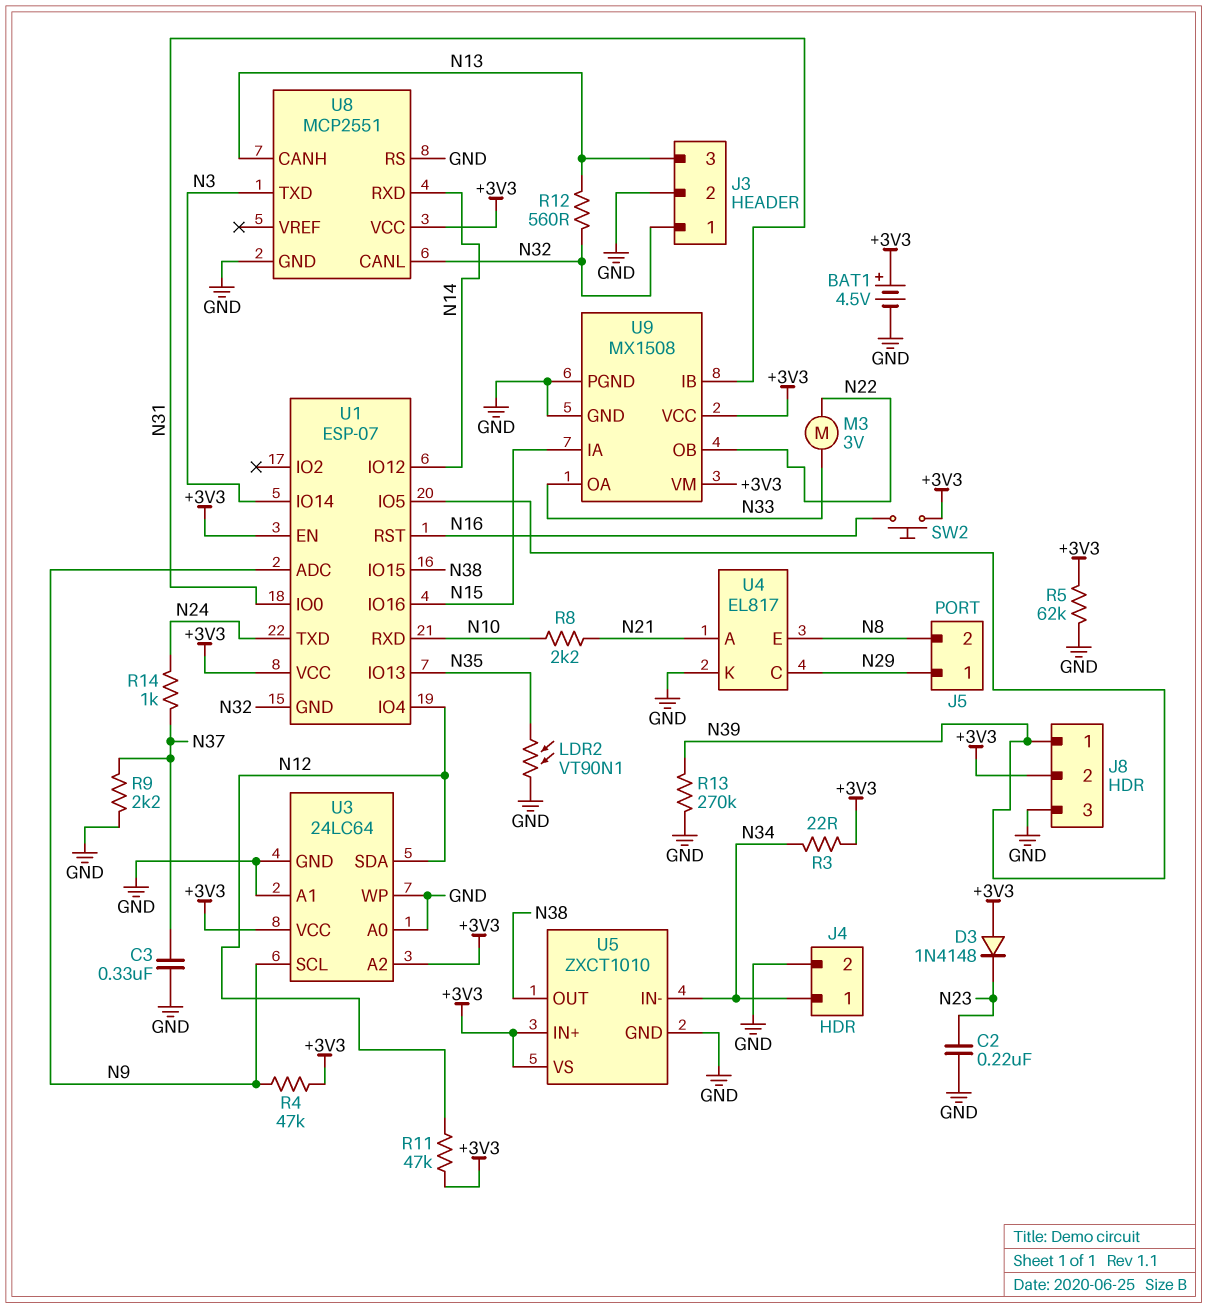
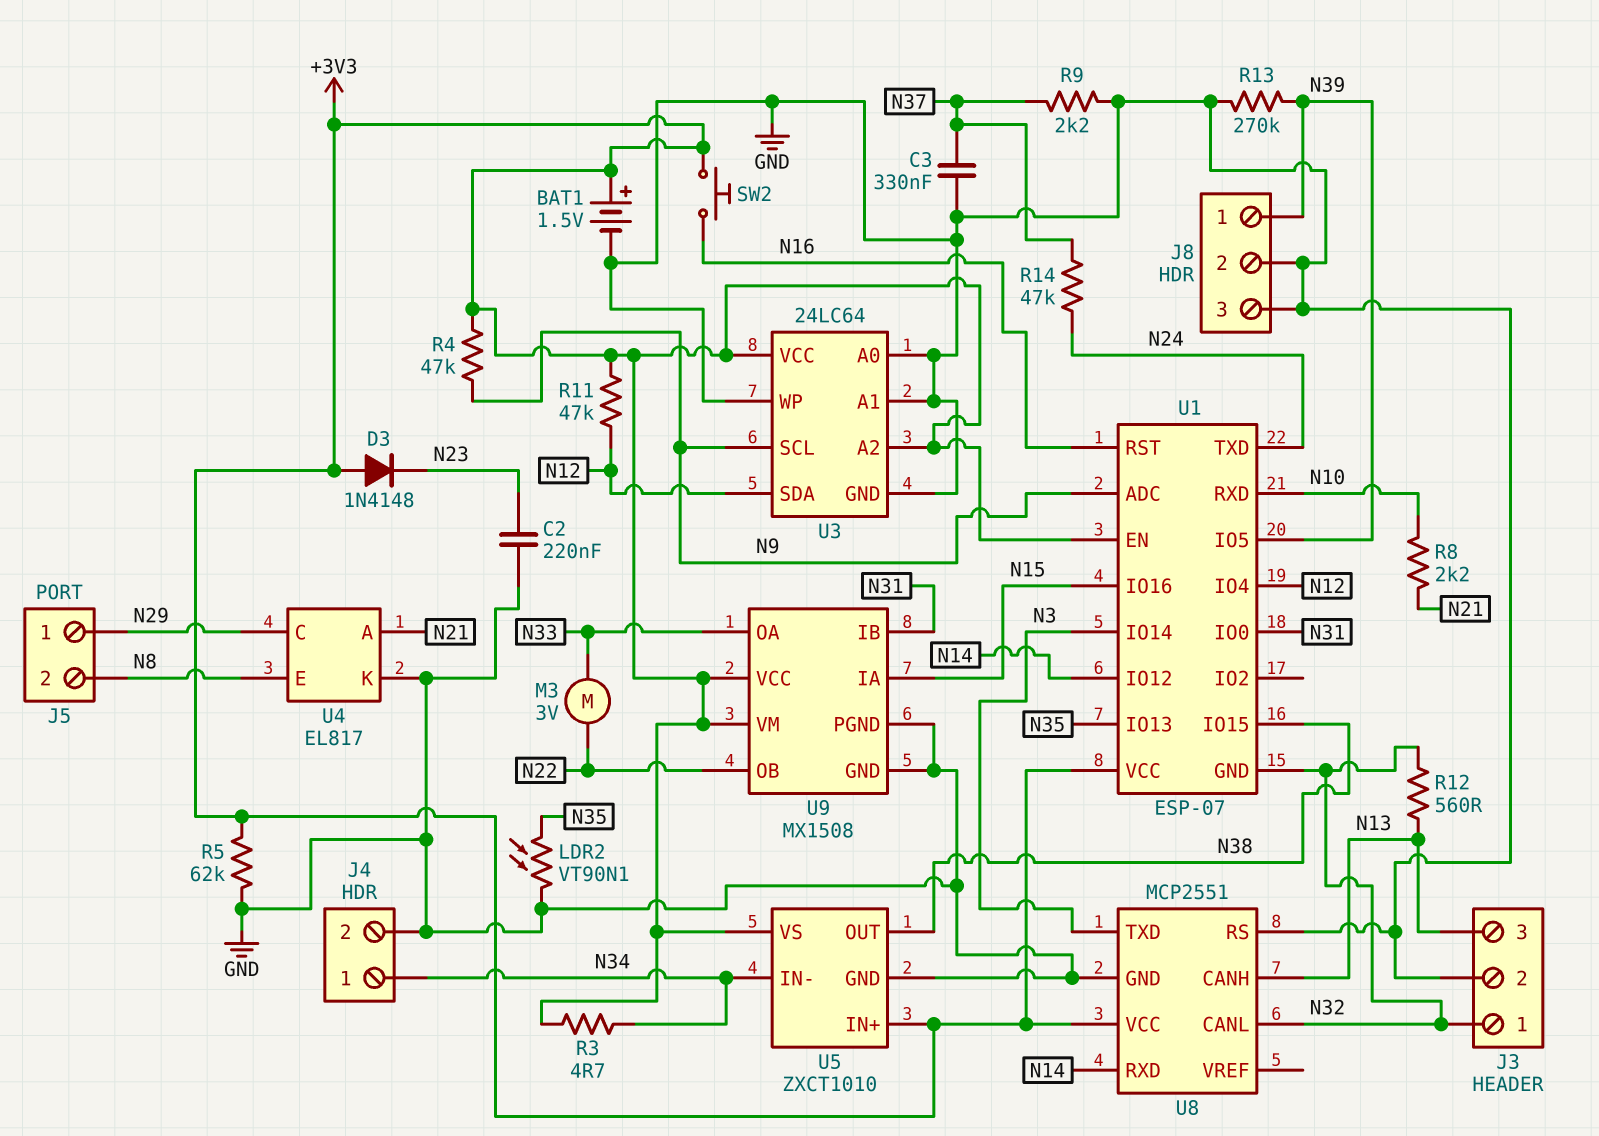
BAT1: 4.5V (plus +3V3, minus GND) -> 1.5V (plus +3V3, minus GND)
J8 pin 2: +3V3 -> GND
R3: 22 (+3V3, N34) -> 4.7 (+3V3, N34)
R14: 1k (N24, N37) -> 47k (N24, N37)

